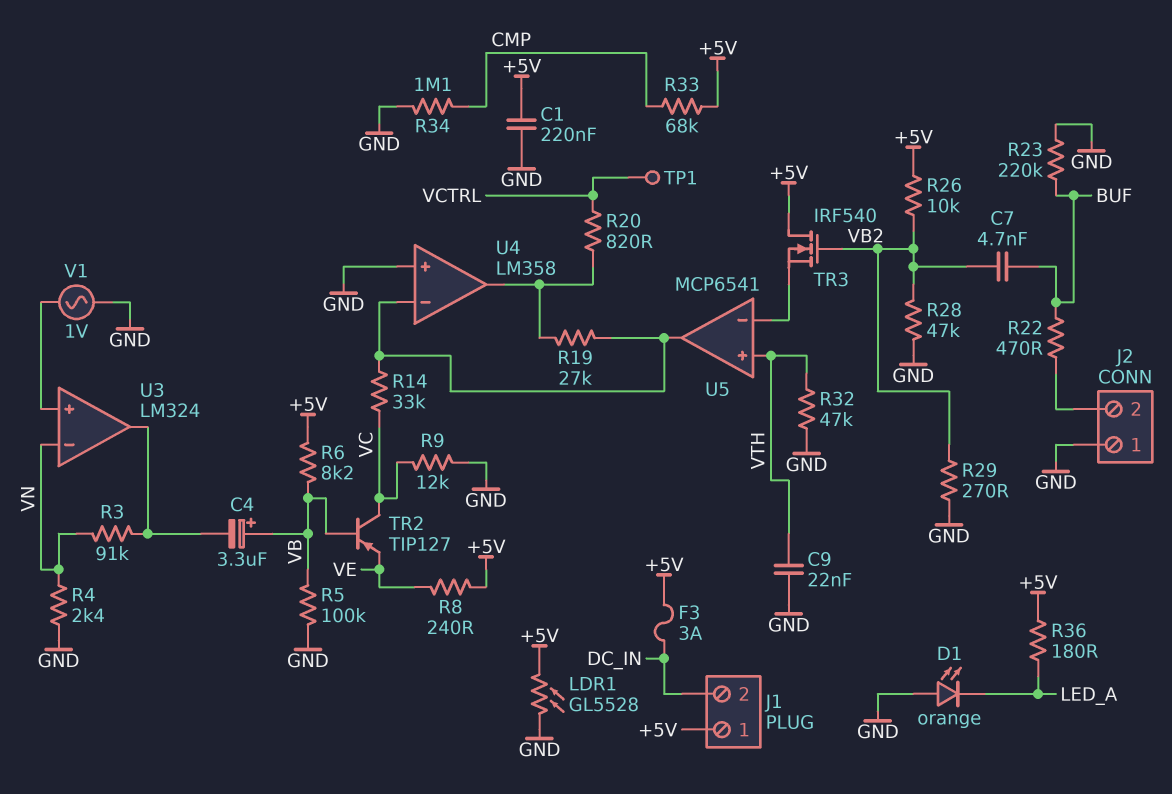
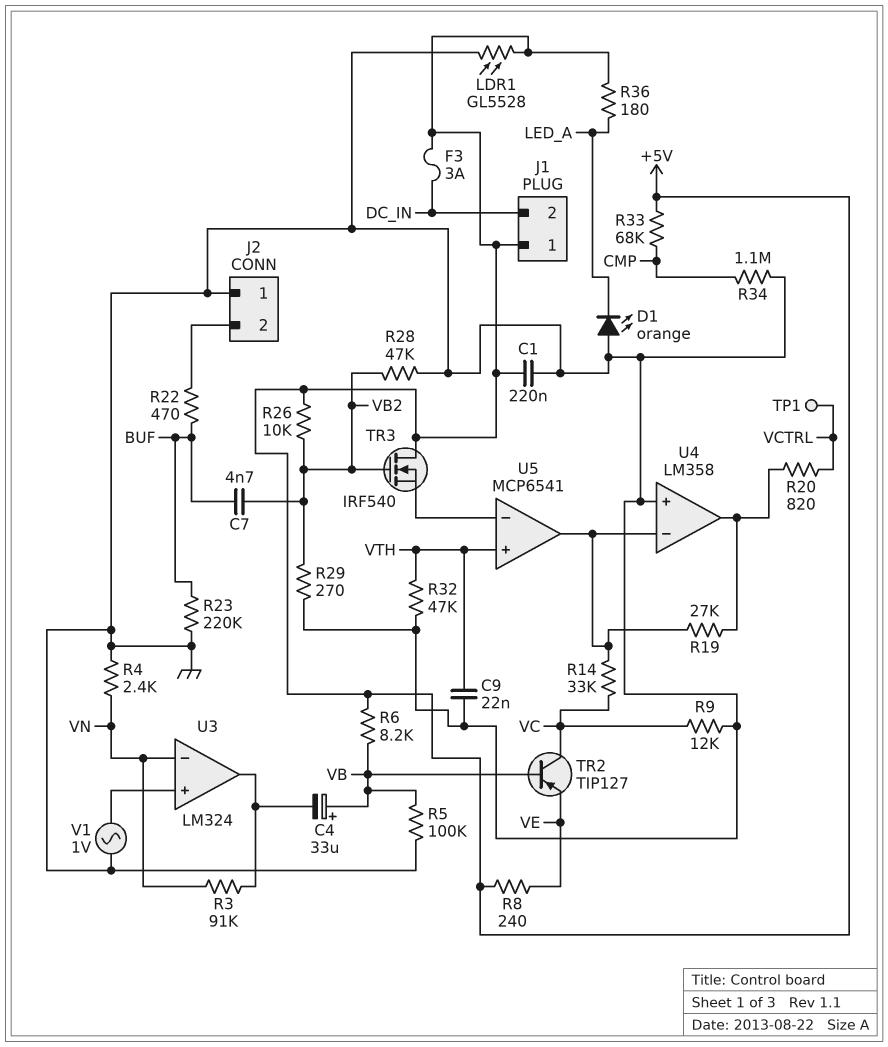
C4: 3.3uF (plus VB, minus U3/out) -> 33uF (plus VB, minus U3/out)

